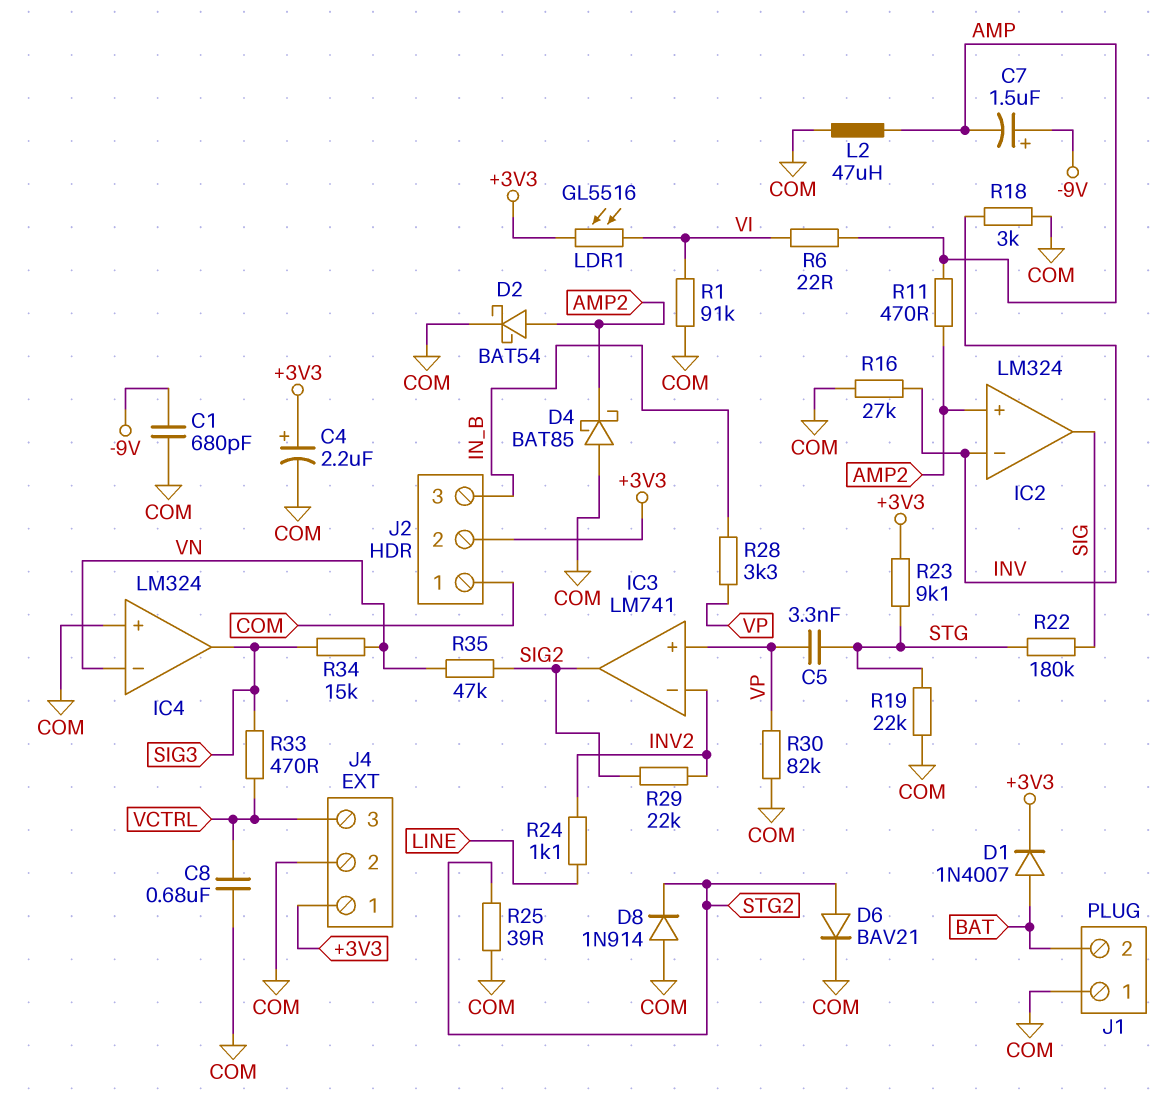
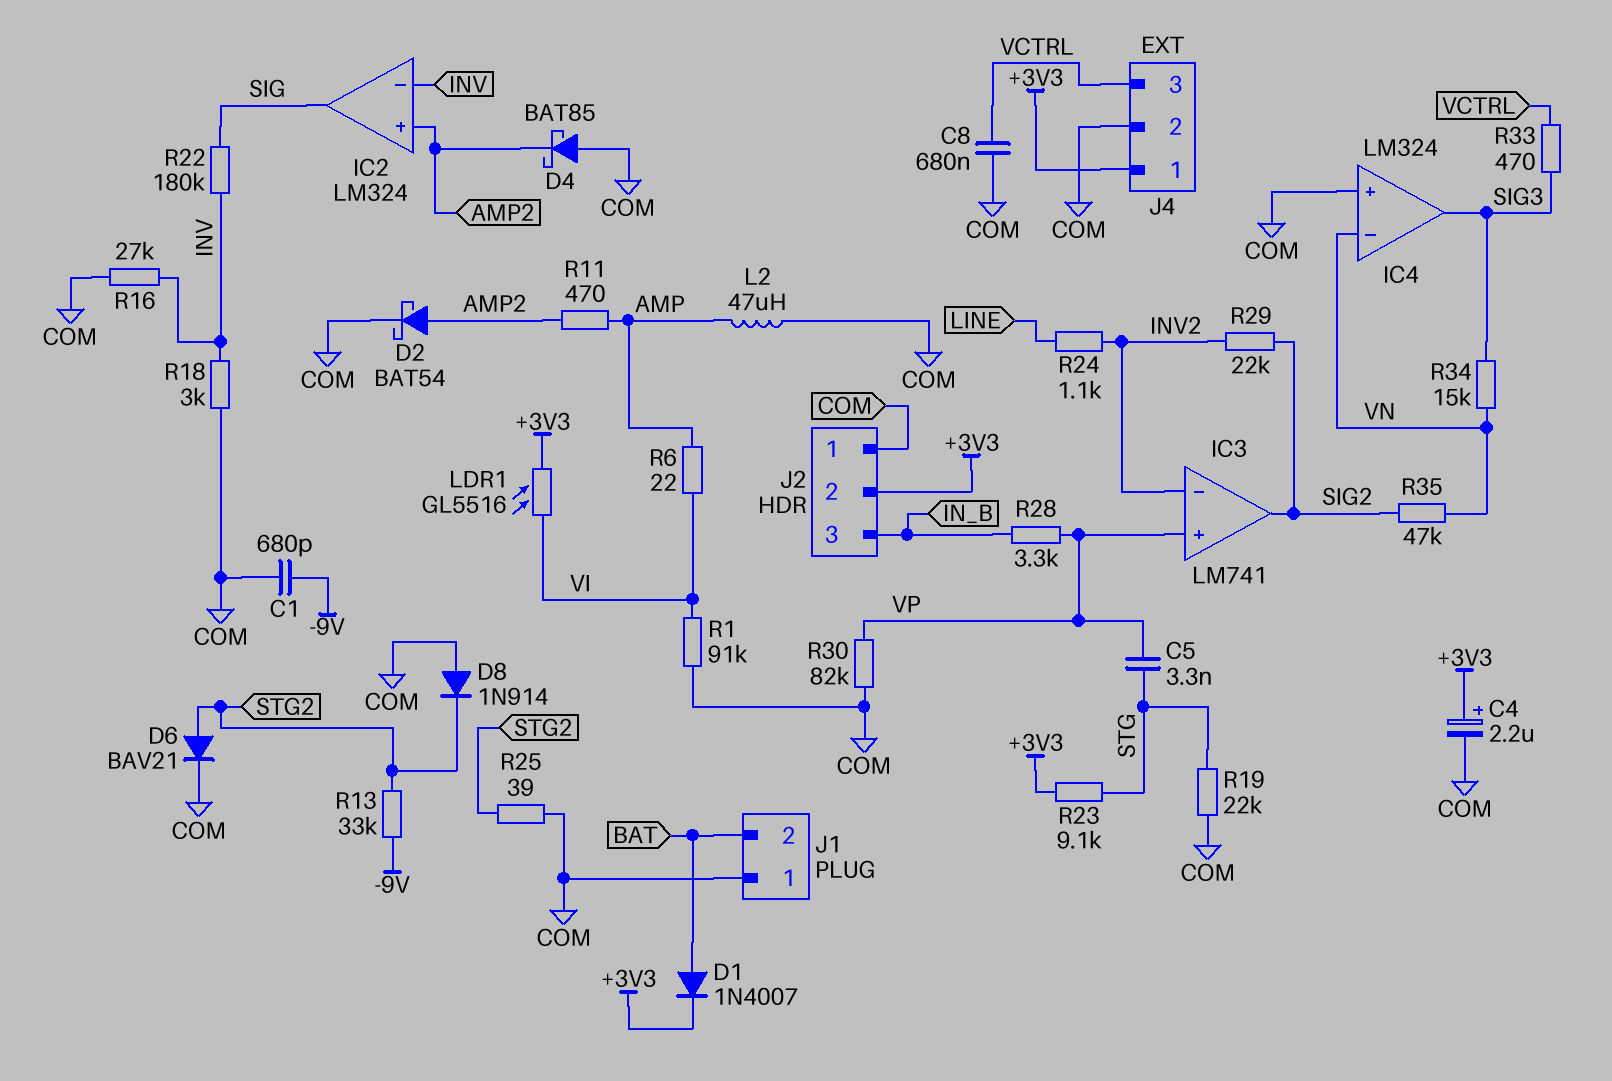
C7: 1.5uF (plus -9V, minus AMP) -> none
R13: none -> 33k (-9V, STG2)
R22: 180k (SIG, STG) -> 180k (INV, SIG)

